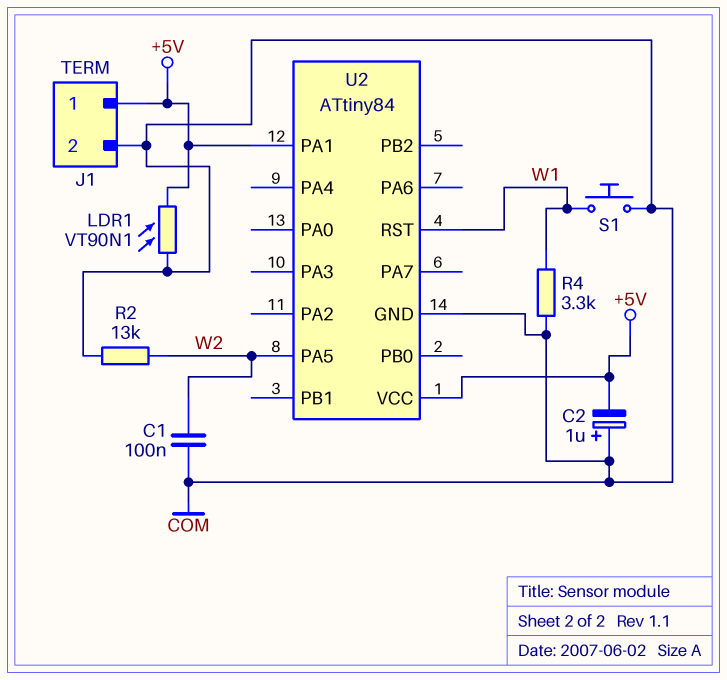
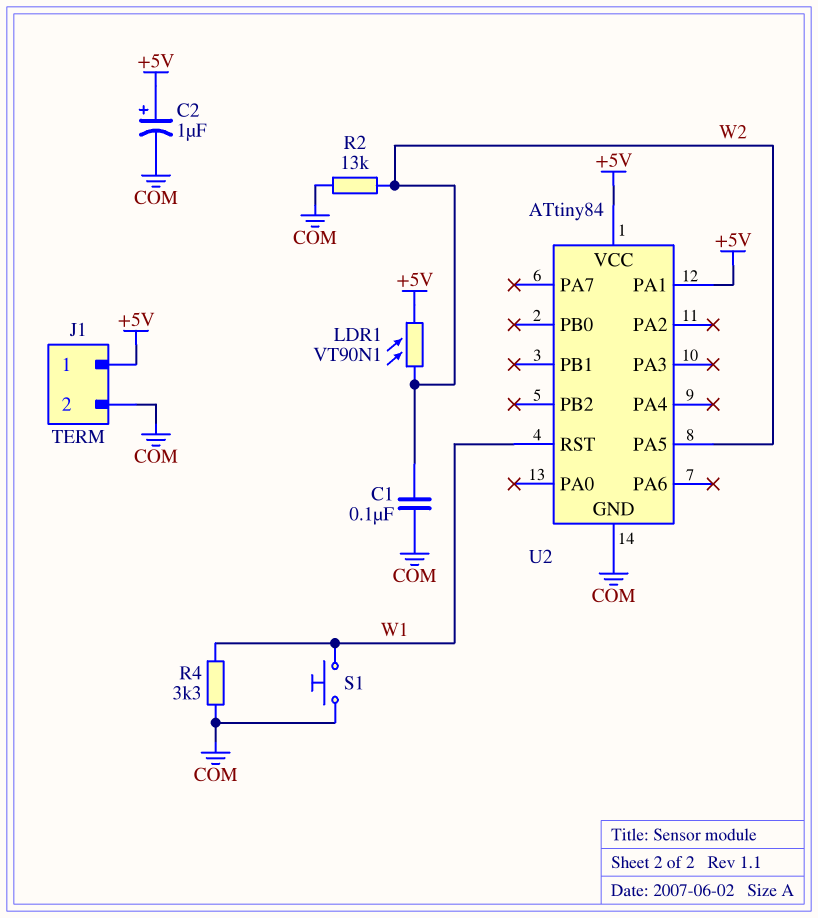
C2: 1uF (plus COM, minus +5V) -> 1uF (plus +5V, minus COM)
LDR1: VT90N1 (+5V, COM) -> VT90N1 (+5V, W2)

